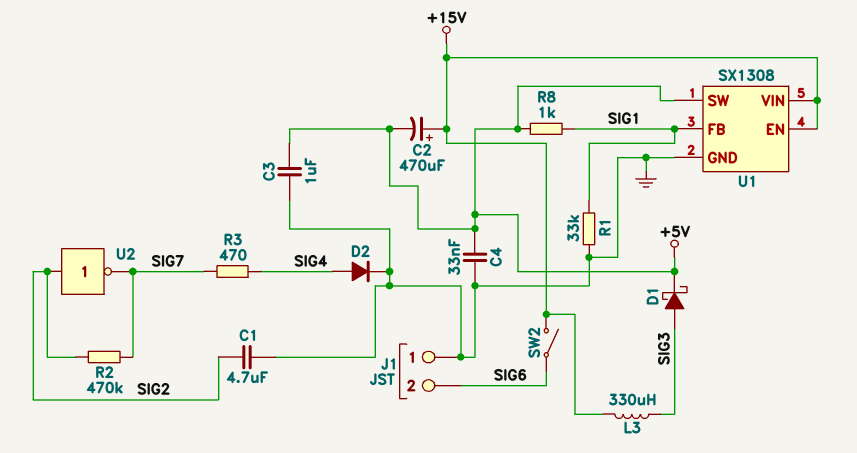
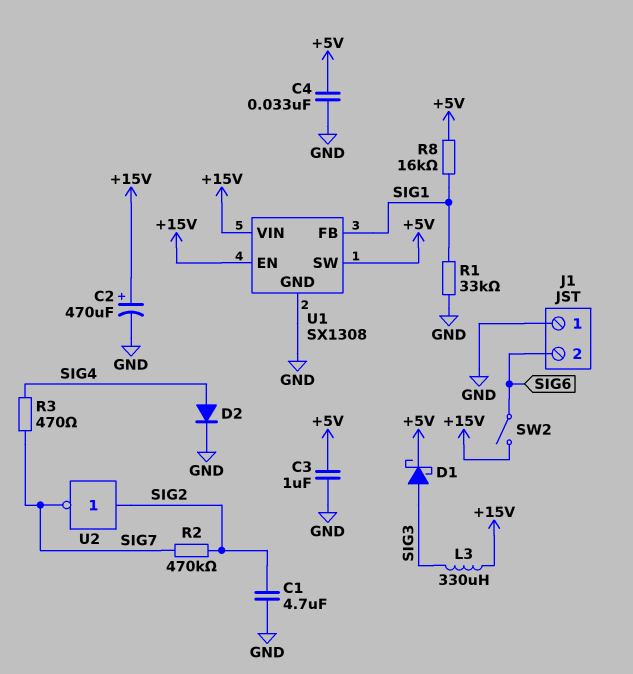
C2: 470uF (plus +15V, minus +5V) -> 470uF (plus +15V, minus GND)
R8: 1k (+5V, SIG1) -> 16k (+5V, SIG1)

